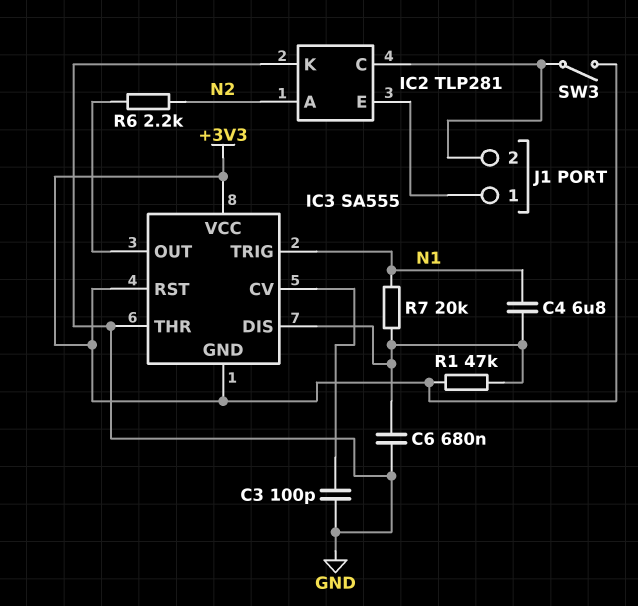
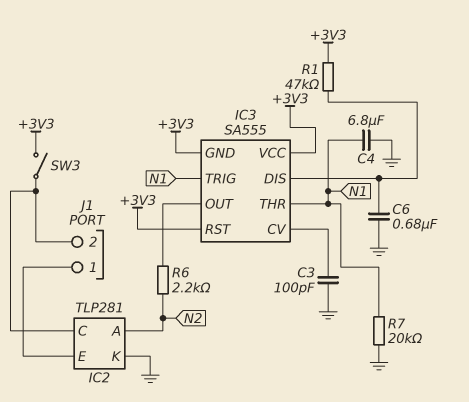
C4: 6.8uF (IC3/DIS, N1) -> 6.8uF (GND, N1)
IC3 pin THR: GND -> N1
R7: 20k (IC3/DIS, N1) -> 20k (GND, N1)

